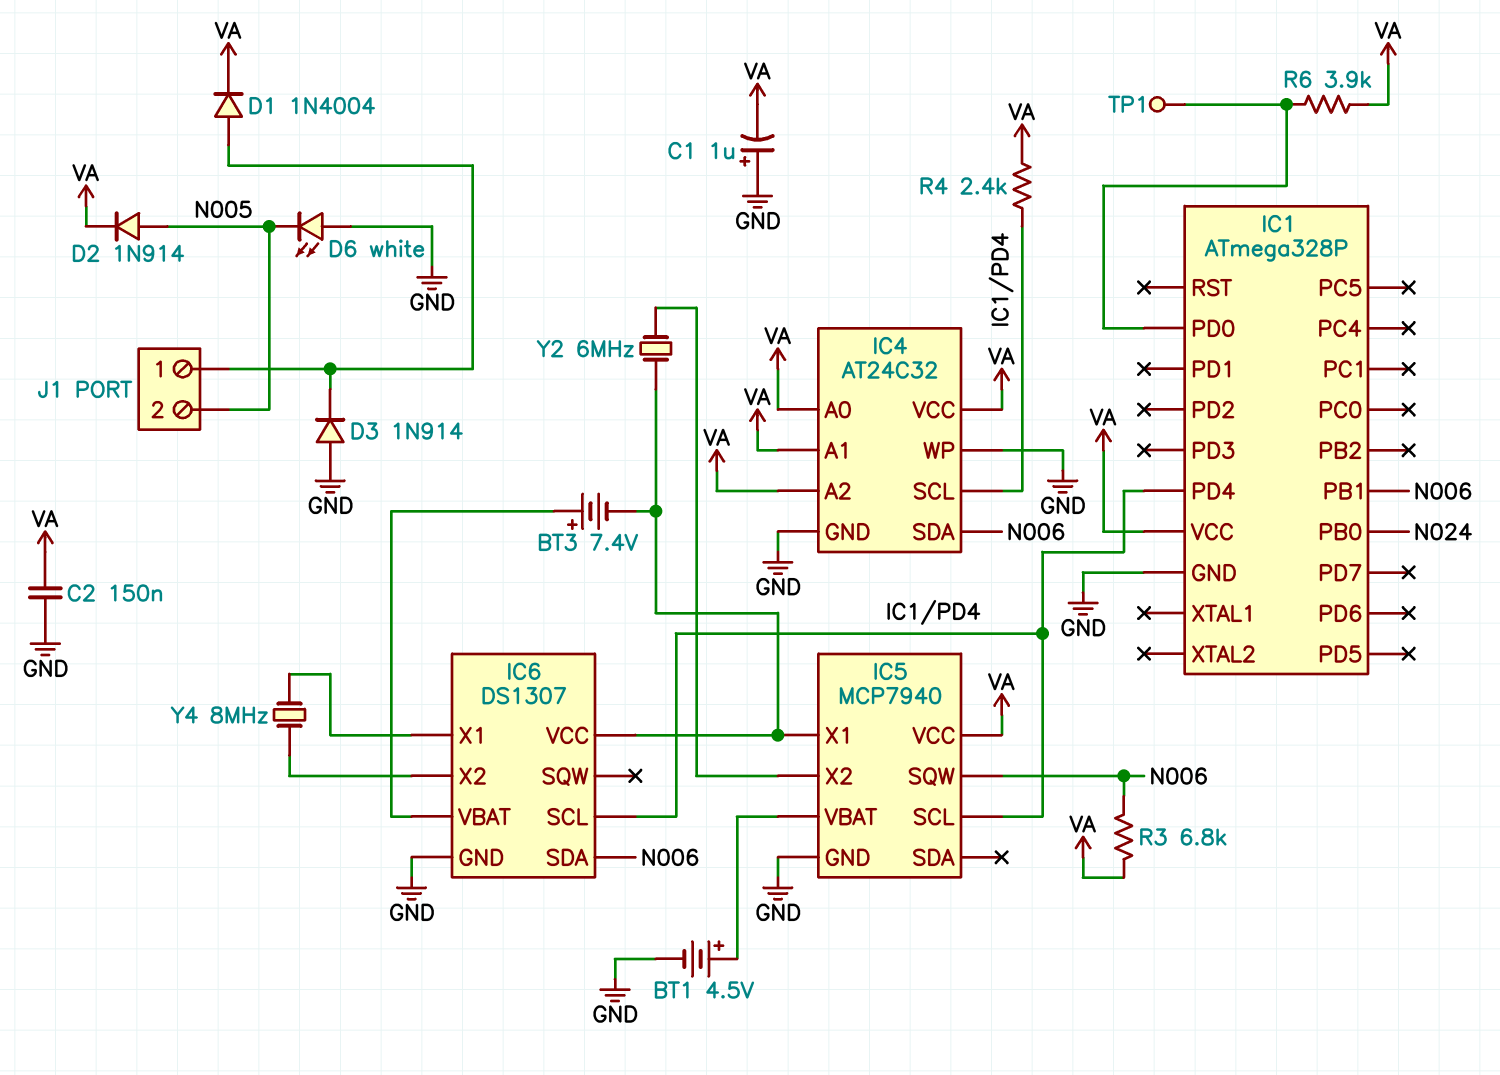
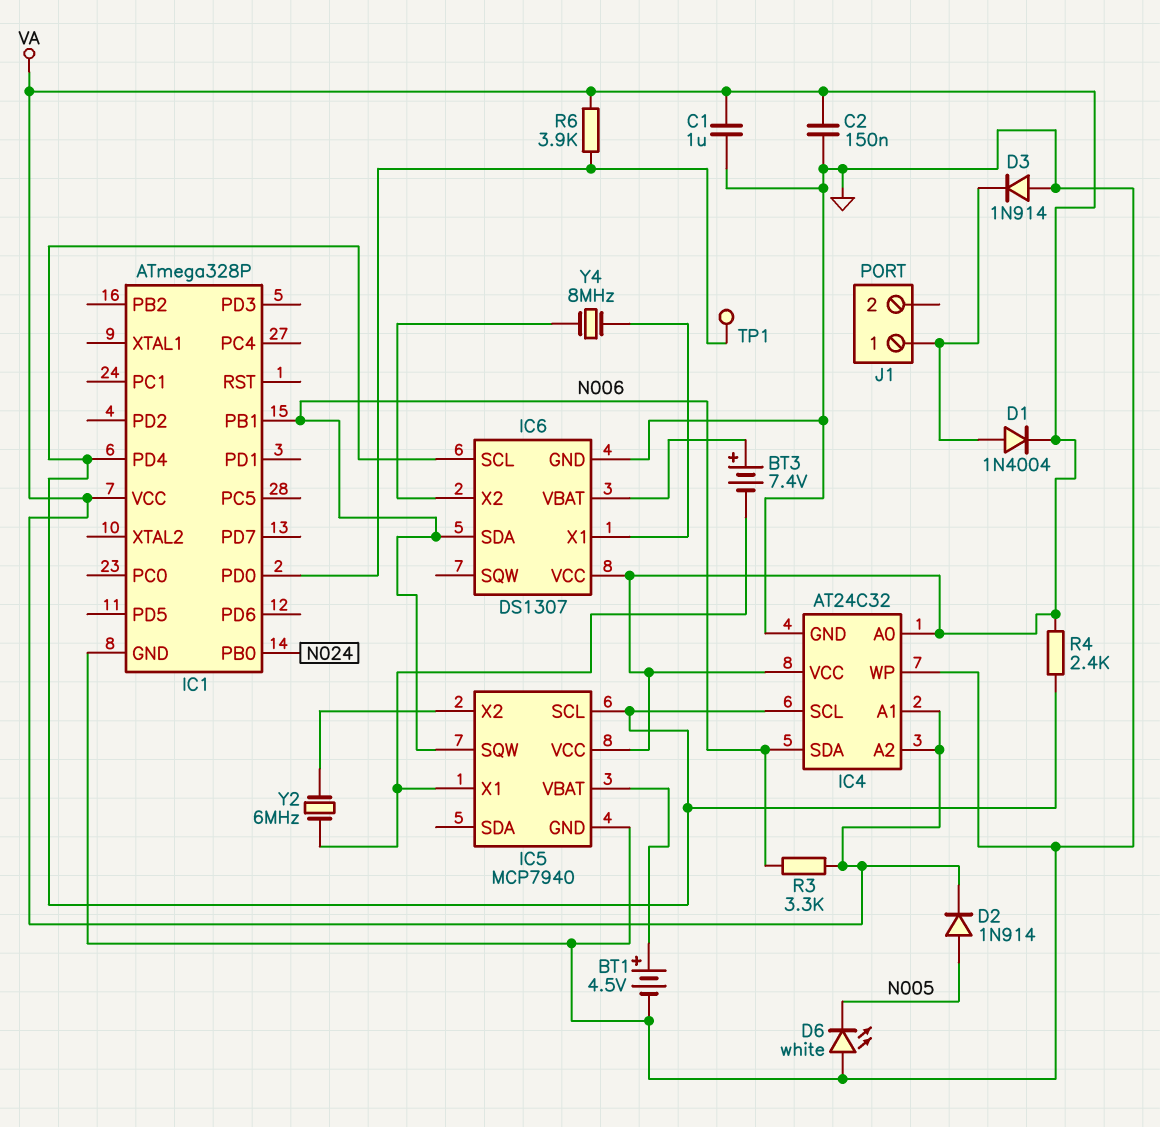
C1: 1uF (plus GND, minus VA) -> 1uF (GND, VA)
IC6 pin VCC: IC5/X1 -> VA
J1 pin 2: N005 -> none
R3: 6.8k (N006, VA) -> 3.3k (N006, VA)

